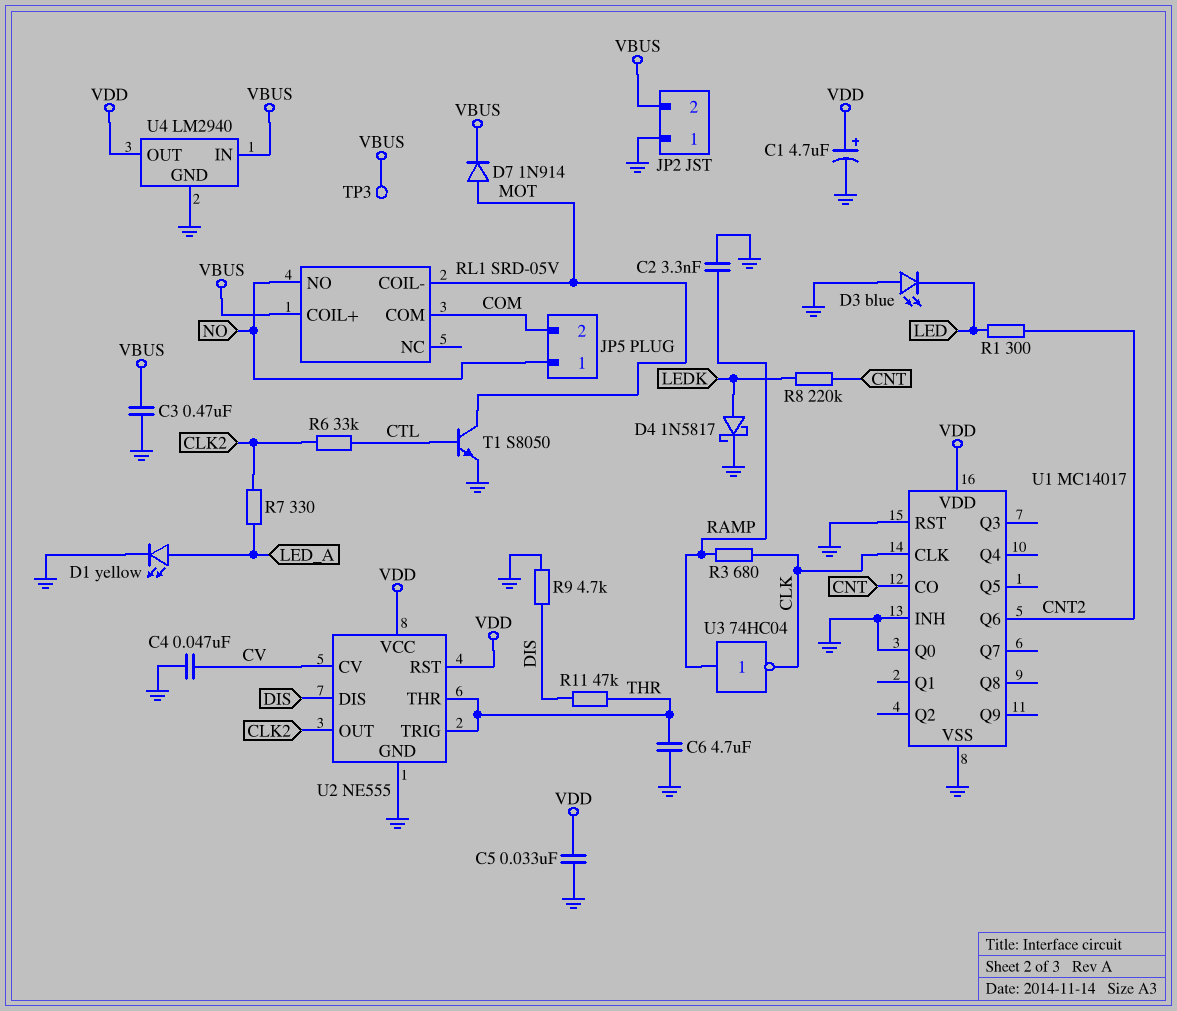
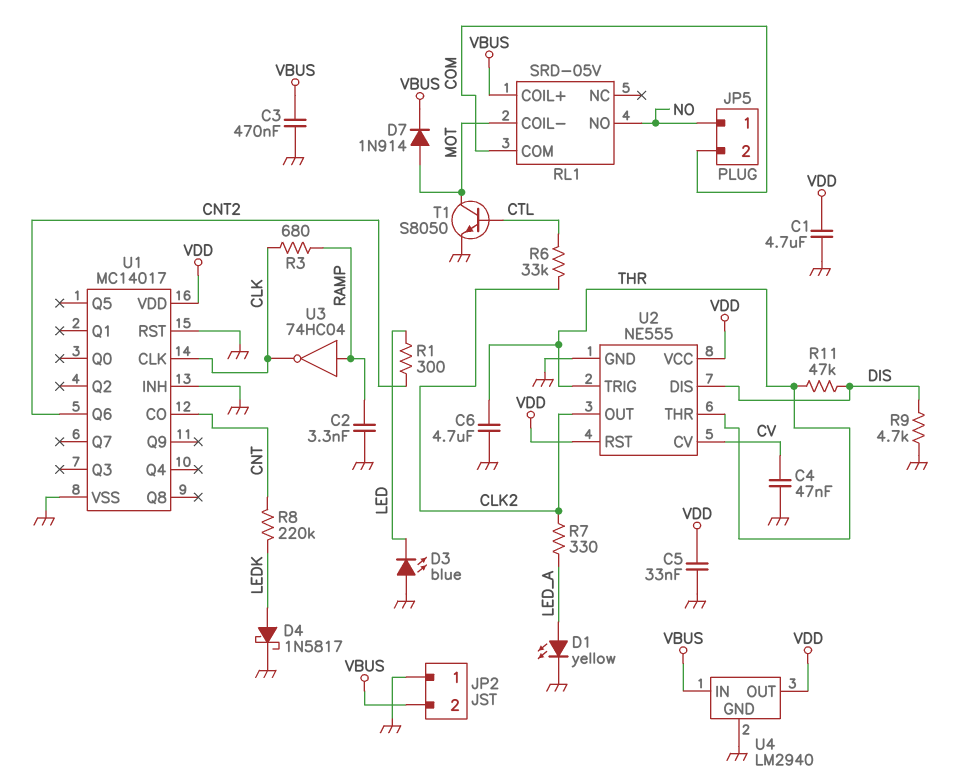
C1: 4.7uF (plus VDD, minus GND) -> 4.7uF (GND, VDD)
TP3: test point (VBUS) -> none
U1 pin Q0: GND -> none

